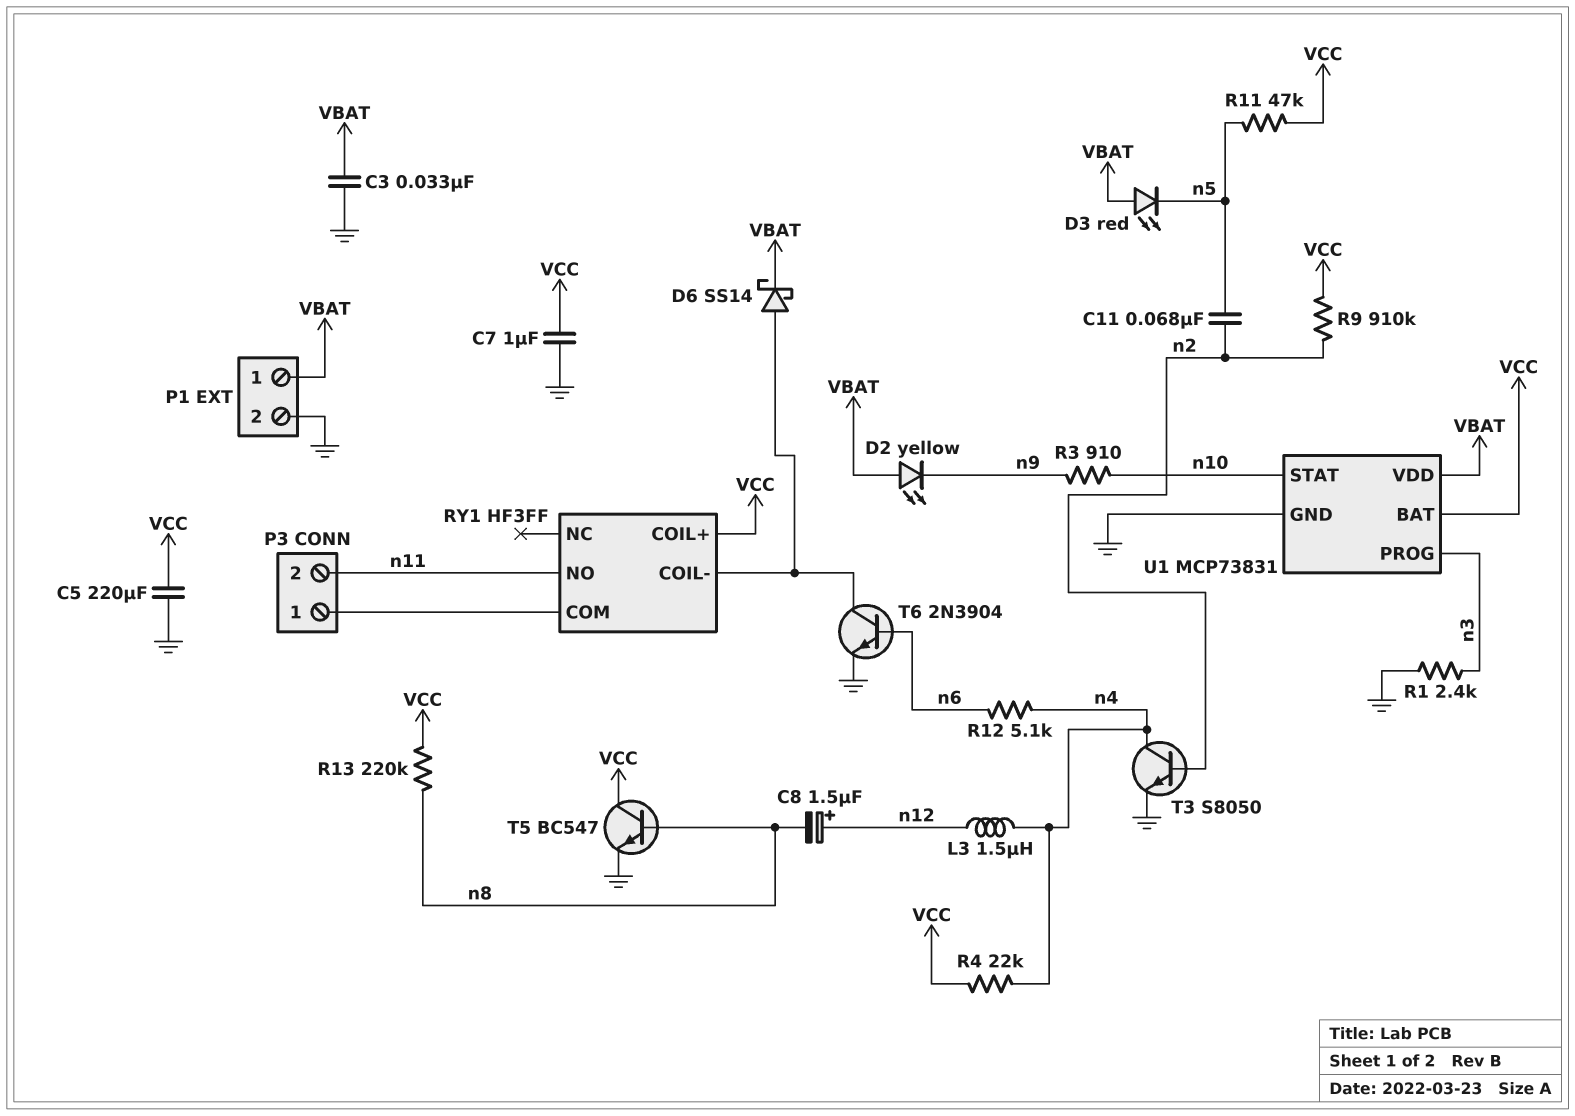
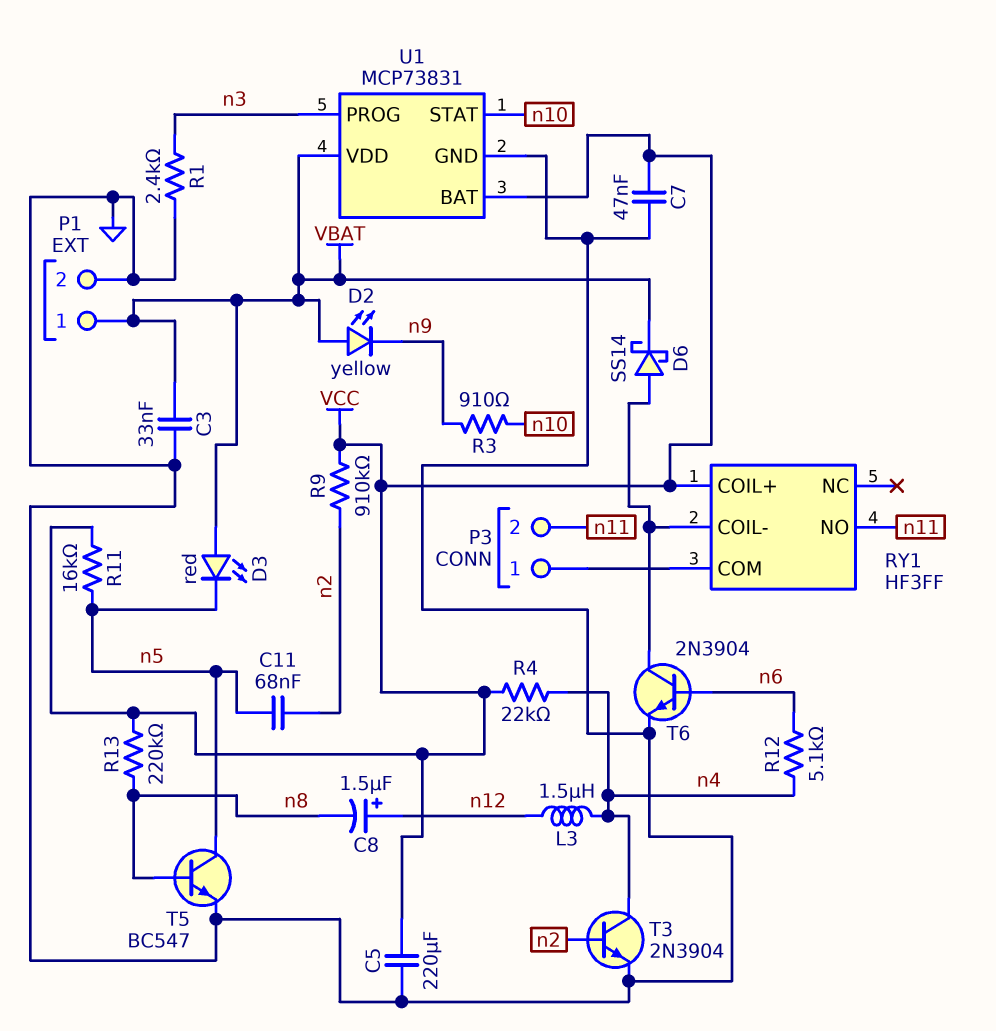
C7: 1uF (GND, VCC) -> 47nF (GND, VCC)
R11: 47k (VCC, n5) -> 16k (VCC, n5)
T3: NPN S8050 (B n2, C n4, E GND) -> NPN 2N3904 (B n2, C n4, E GND)
T5: NPN BC547 (B n8, C VCC, E GND) -> NPN BC547 (B n8, C n5, E GND)

